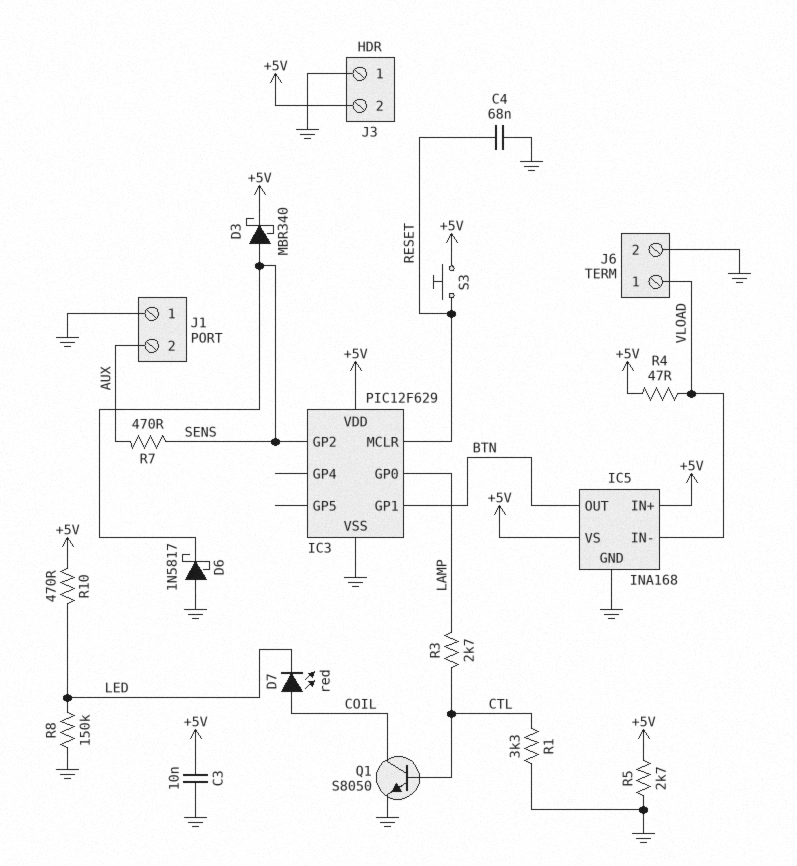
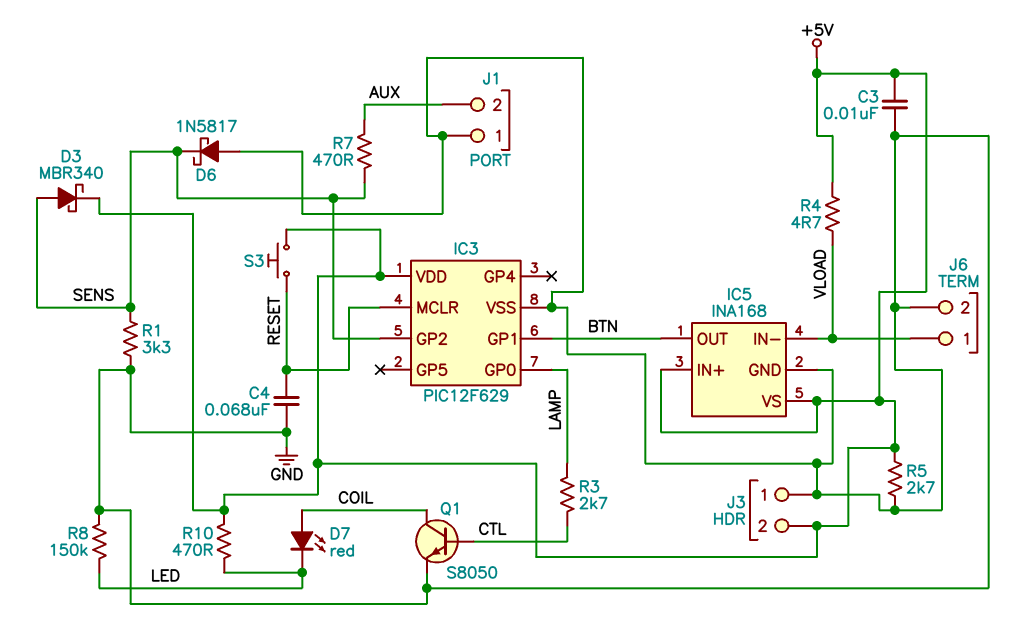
R1: 3.3k (CTL, GND) -> 3.3k (GND, SENS)
R4: 47 (+5V, VLOAD) -> 4.7 (+5V, VLOAD)

